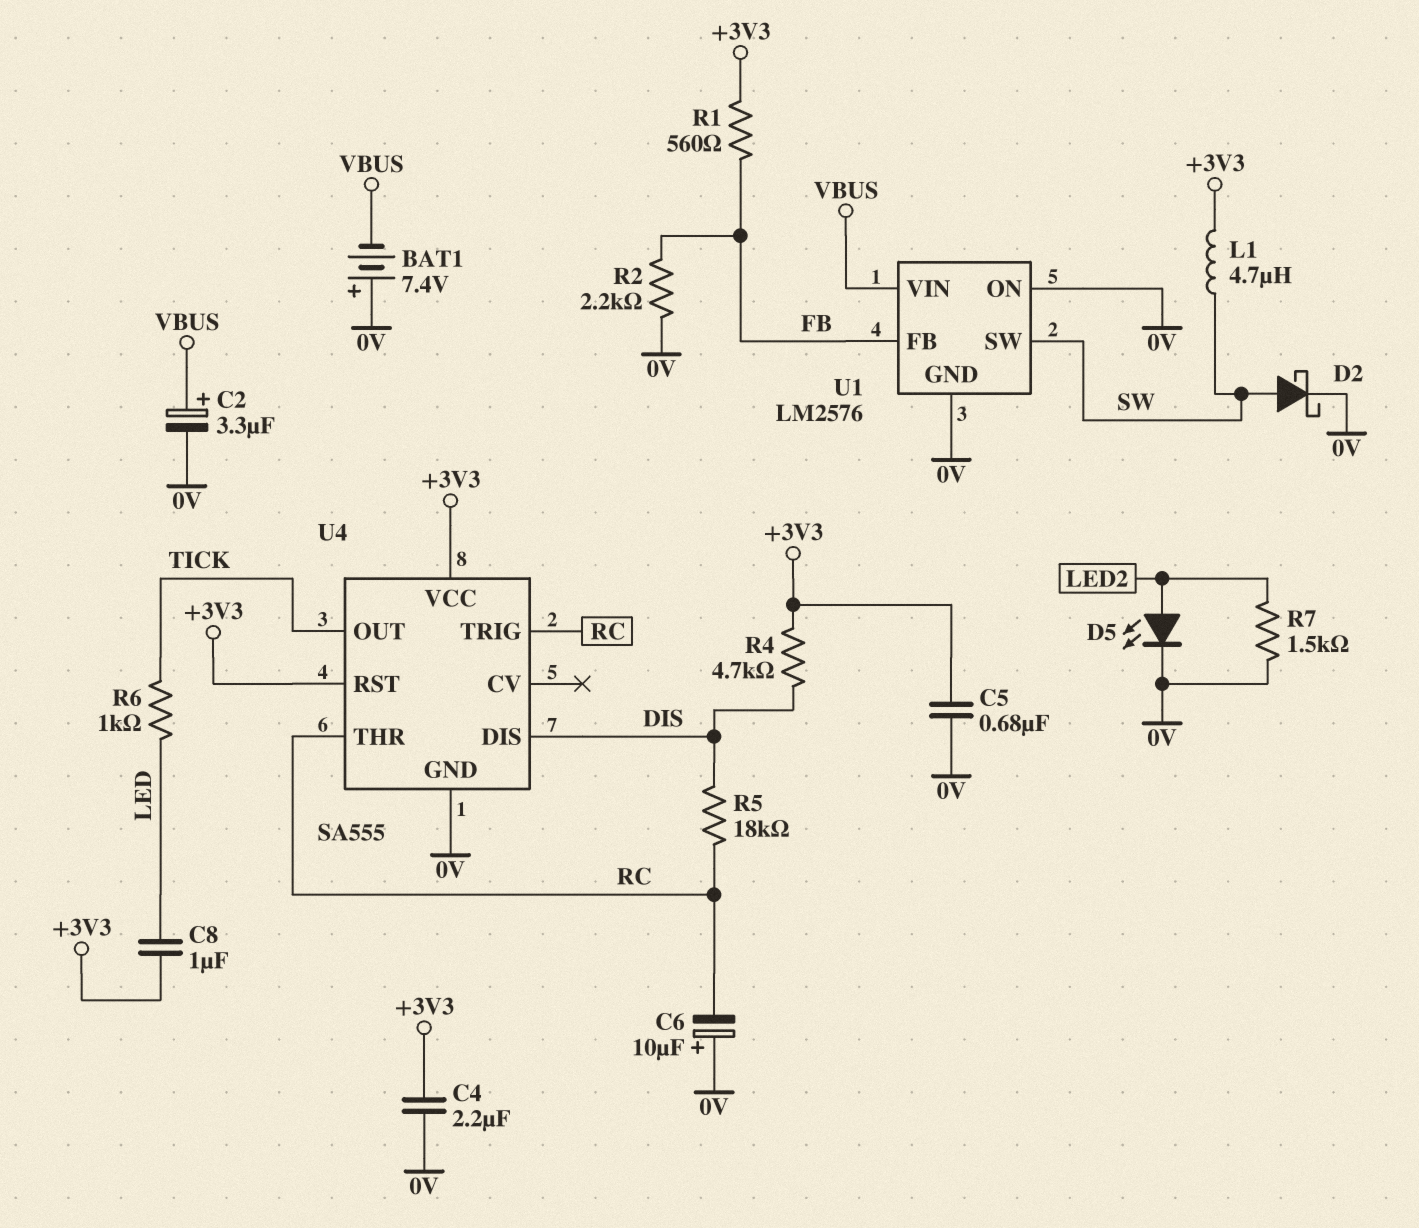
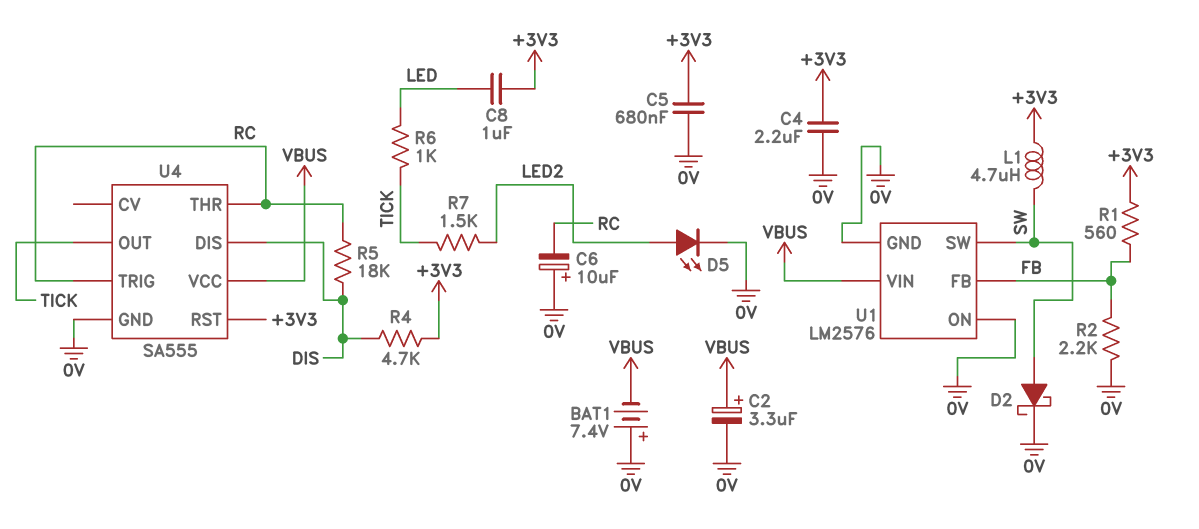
R7: 1.5k (0V, LED2) -> 1.5k (LED2, TICK)
U4 pin VCC: +3V3 -> VBUS

